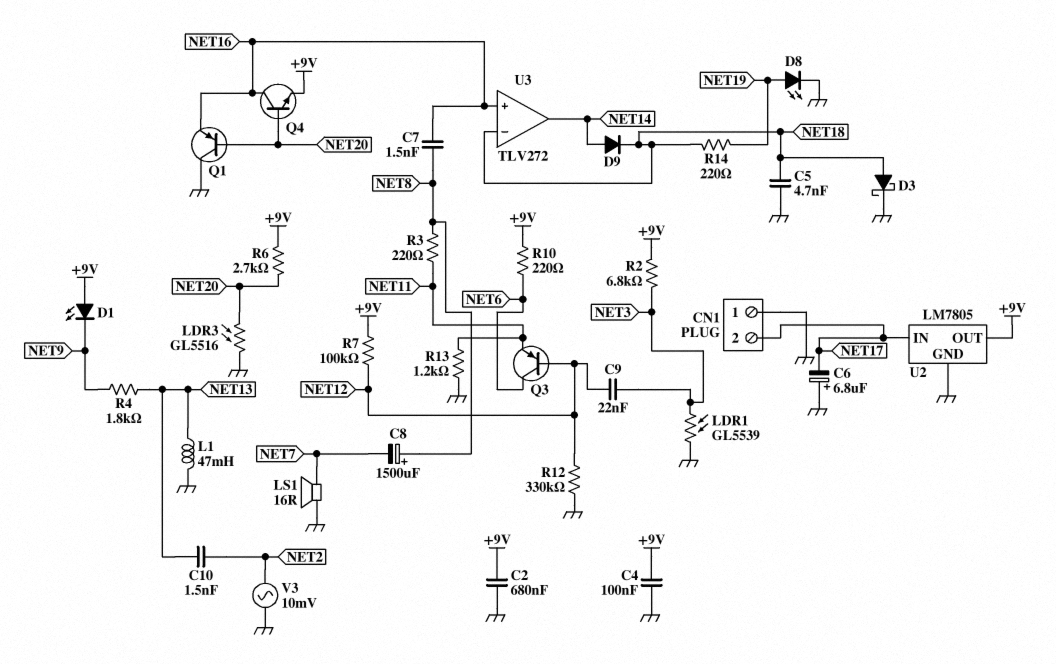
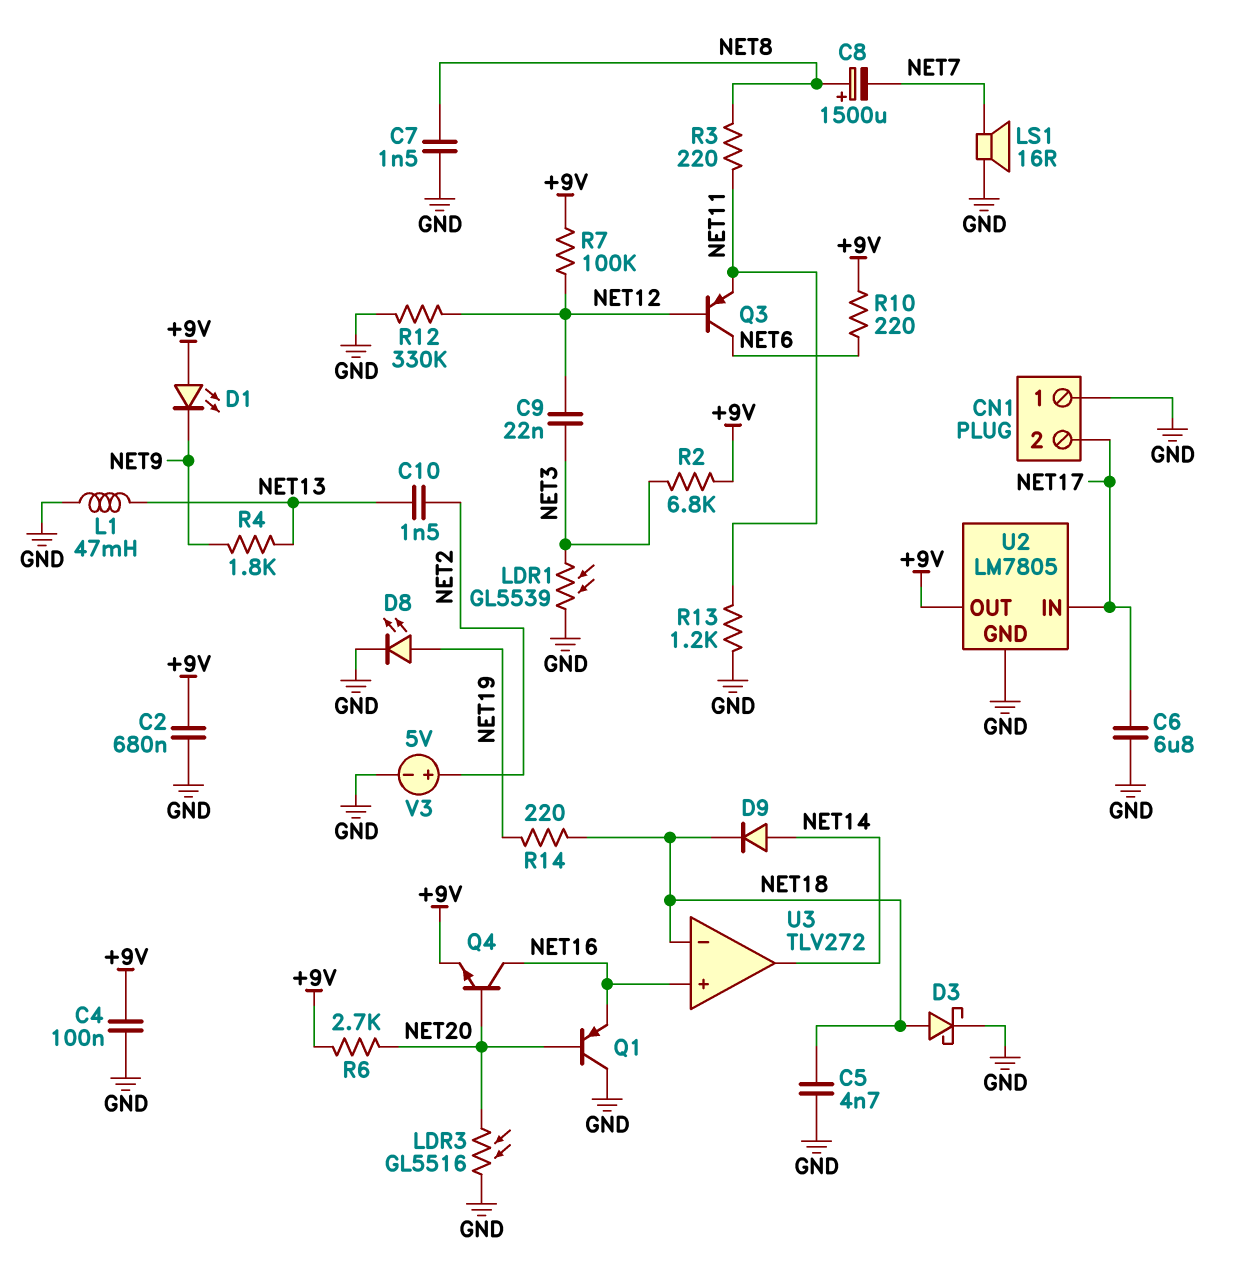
C6: 6.8uF (plus GND, minus NET17) -> 6.8uF (GND, NET17)
C7: 1.5nF (NET8, NET16) -> 1.5nF (GND, NET8)
V3: AC 10mV (GND, NET2) -> 5V (plus NET2, minus GND)

